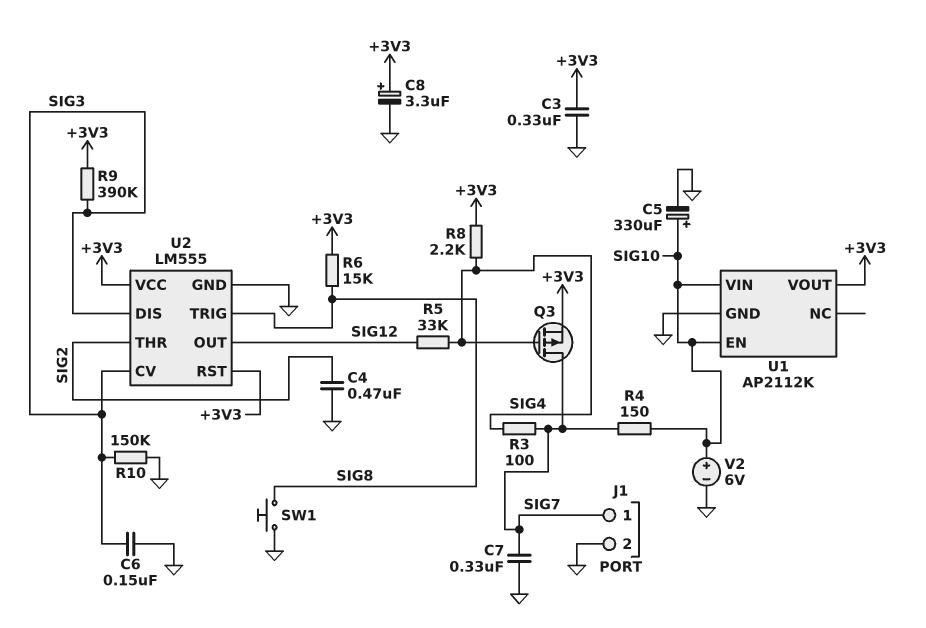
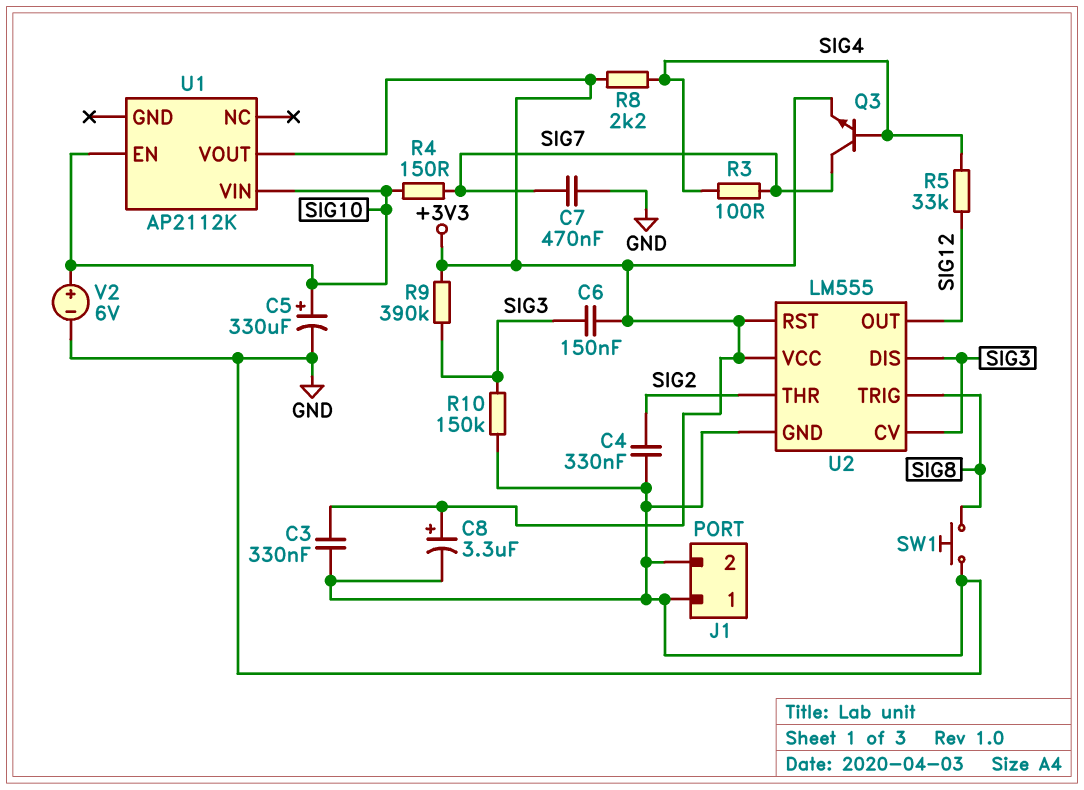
C4: 470nF (GND, SIG2) -> 330nF (GND, SIG2)
C6: 150nF (GND, SIG3) -> 150nF (+3V3, SIG3)
C7: 330nF (GND, SIG7) -> 470nF (GND, SIG7)
J1 pin 1: SIG7 -> GND
Q3: PMOS (G SIG4, D SIG7, S +3V3) -> NPN (B SIG4, C SIG7, E +3V3)
R6: 15k (+3V3, SIG8) -> none
U1 pin GND: GND -> none

